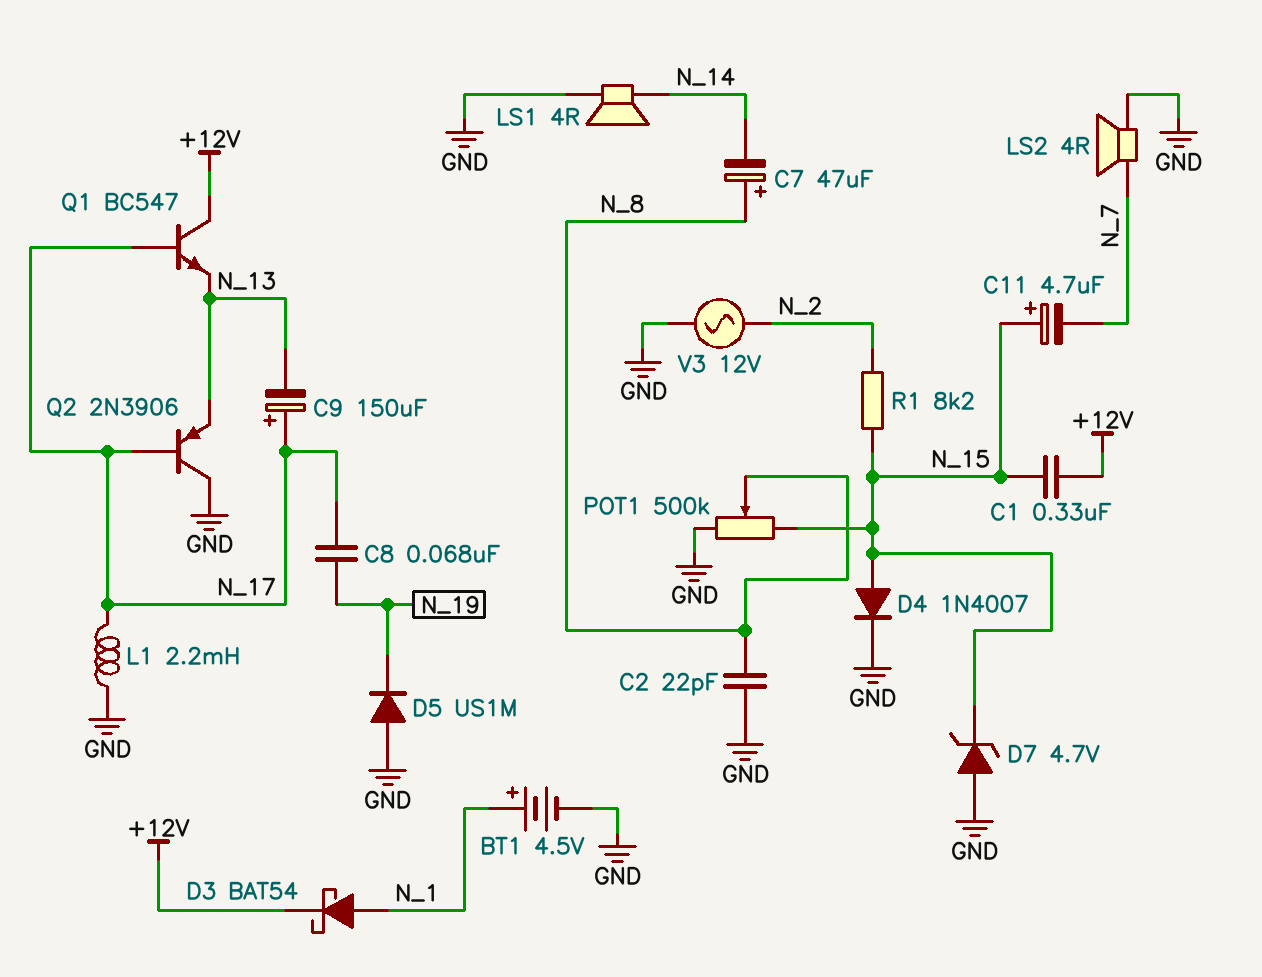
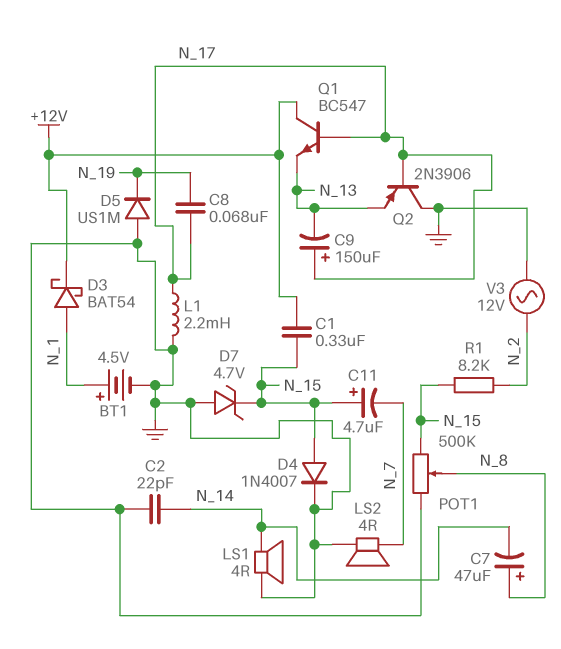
C2: 22pF (GND, N_8) -> 22pF (GND, N_14)

